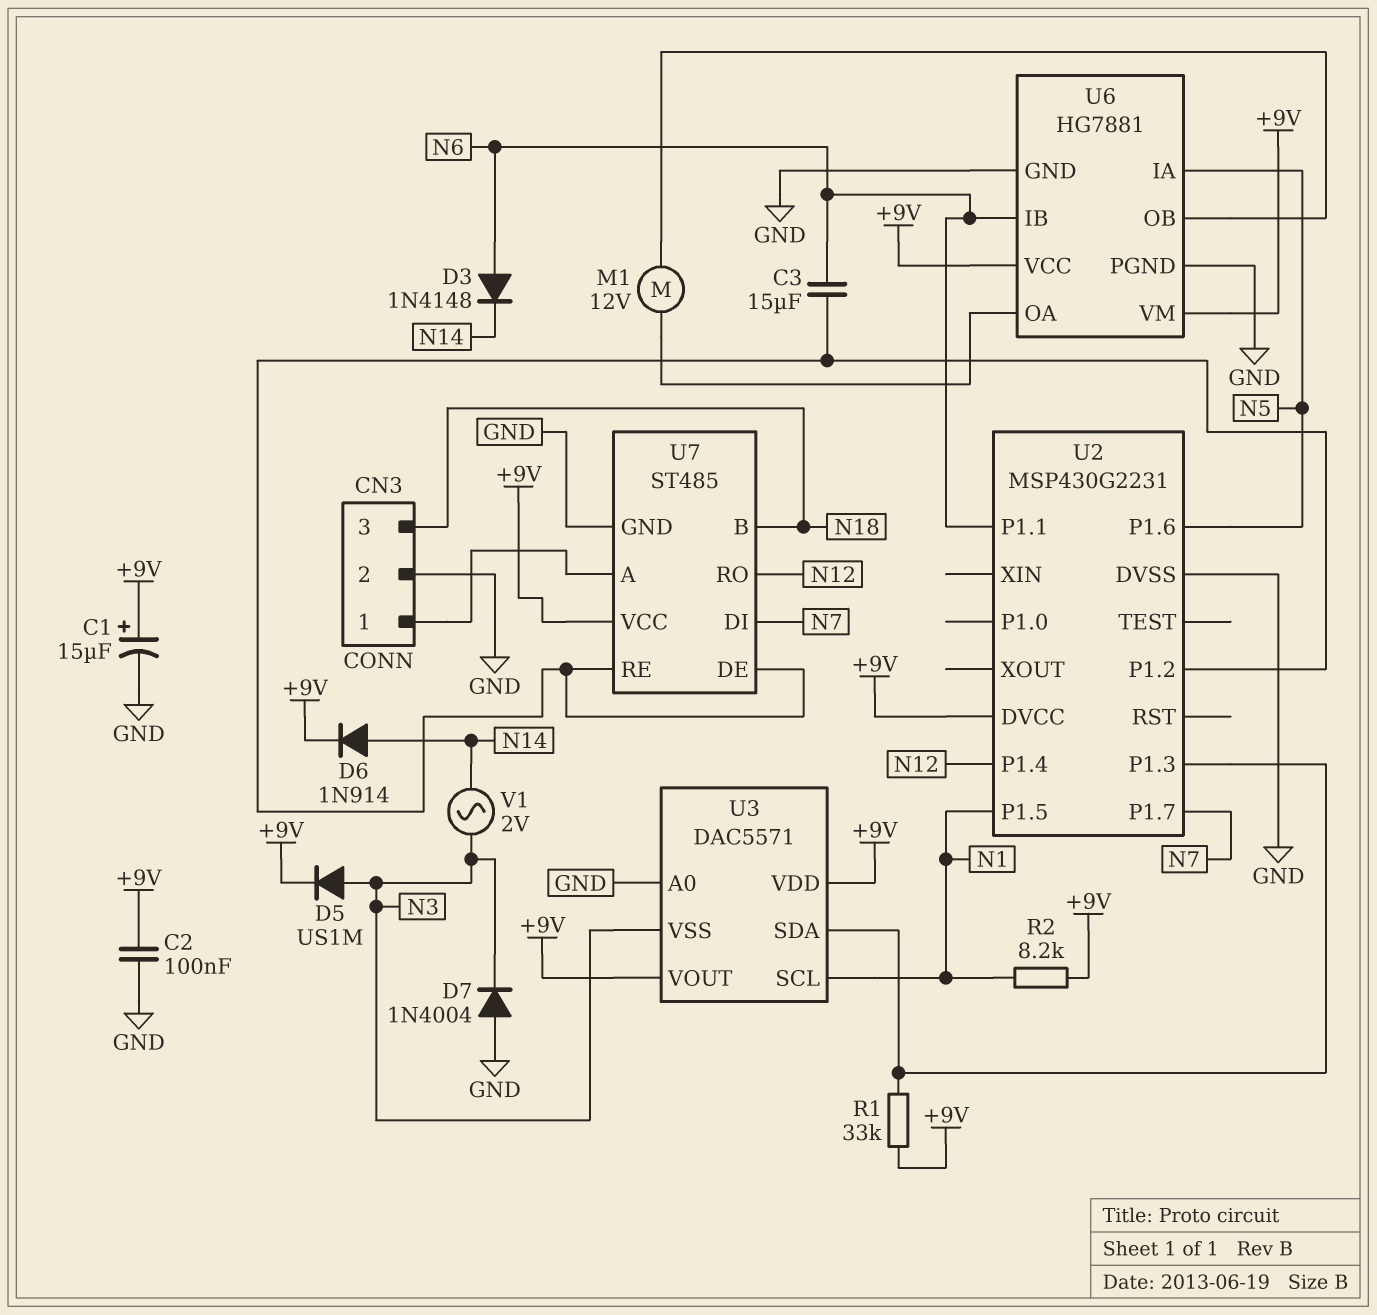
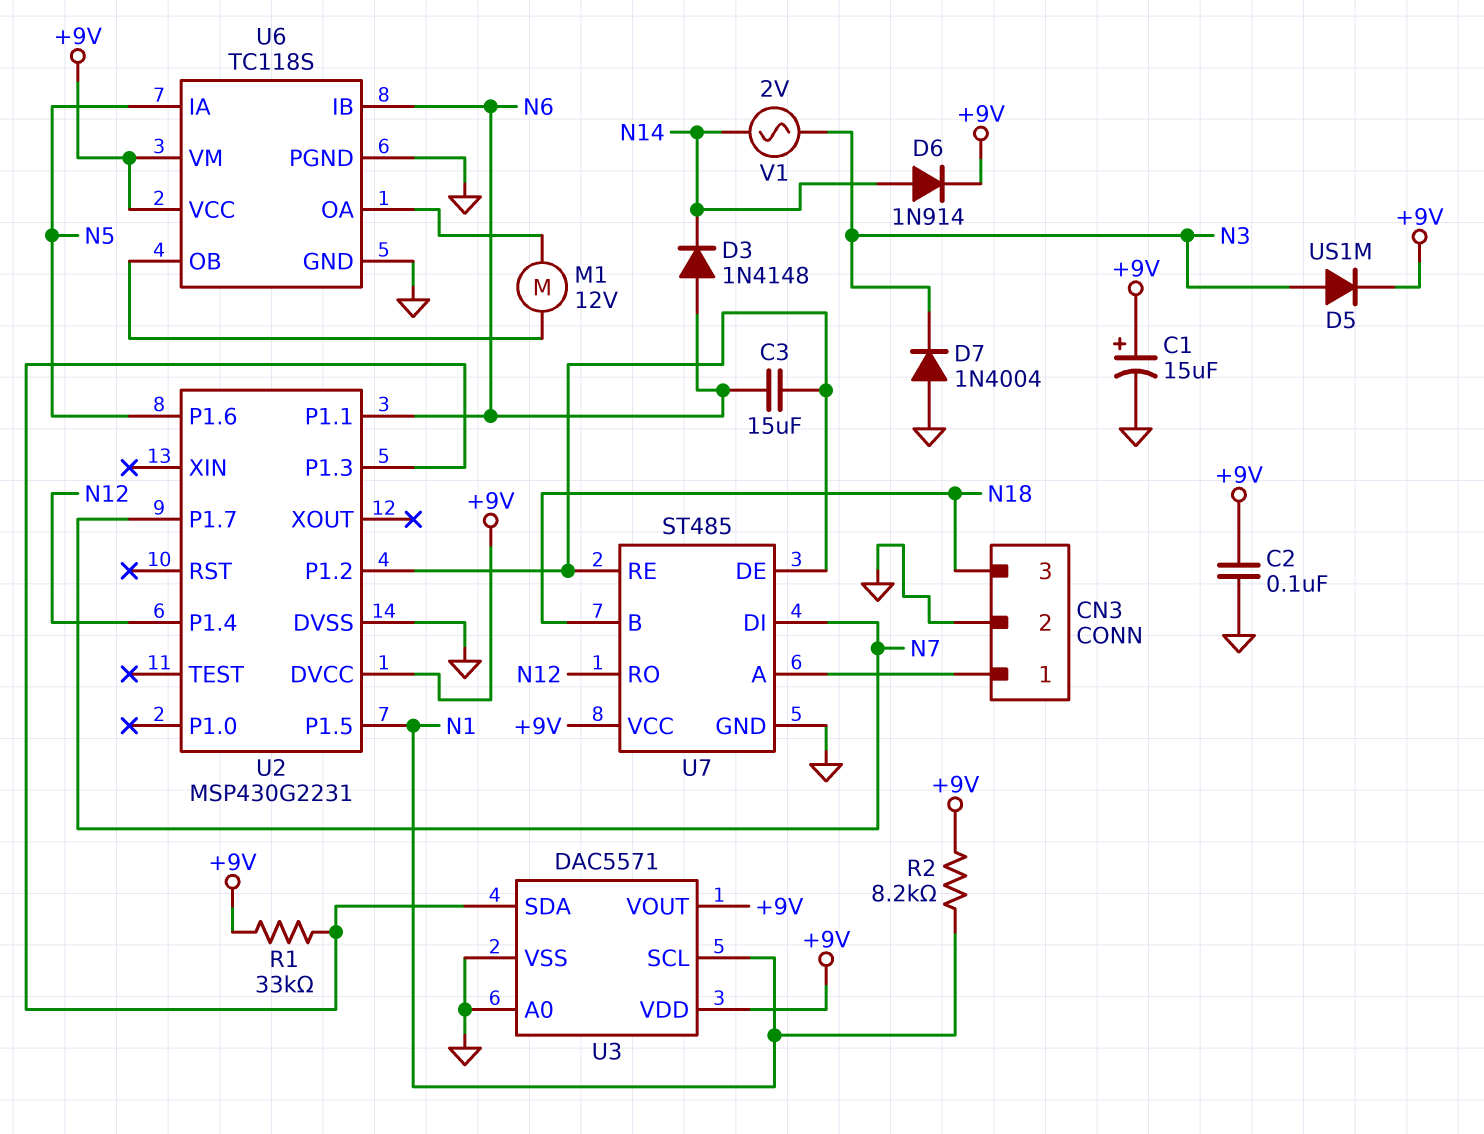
U3 pin VSS: N3 -> GND
U6: HG7881 -> TC118S

